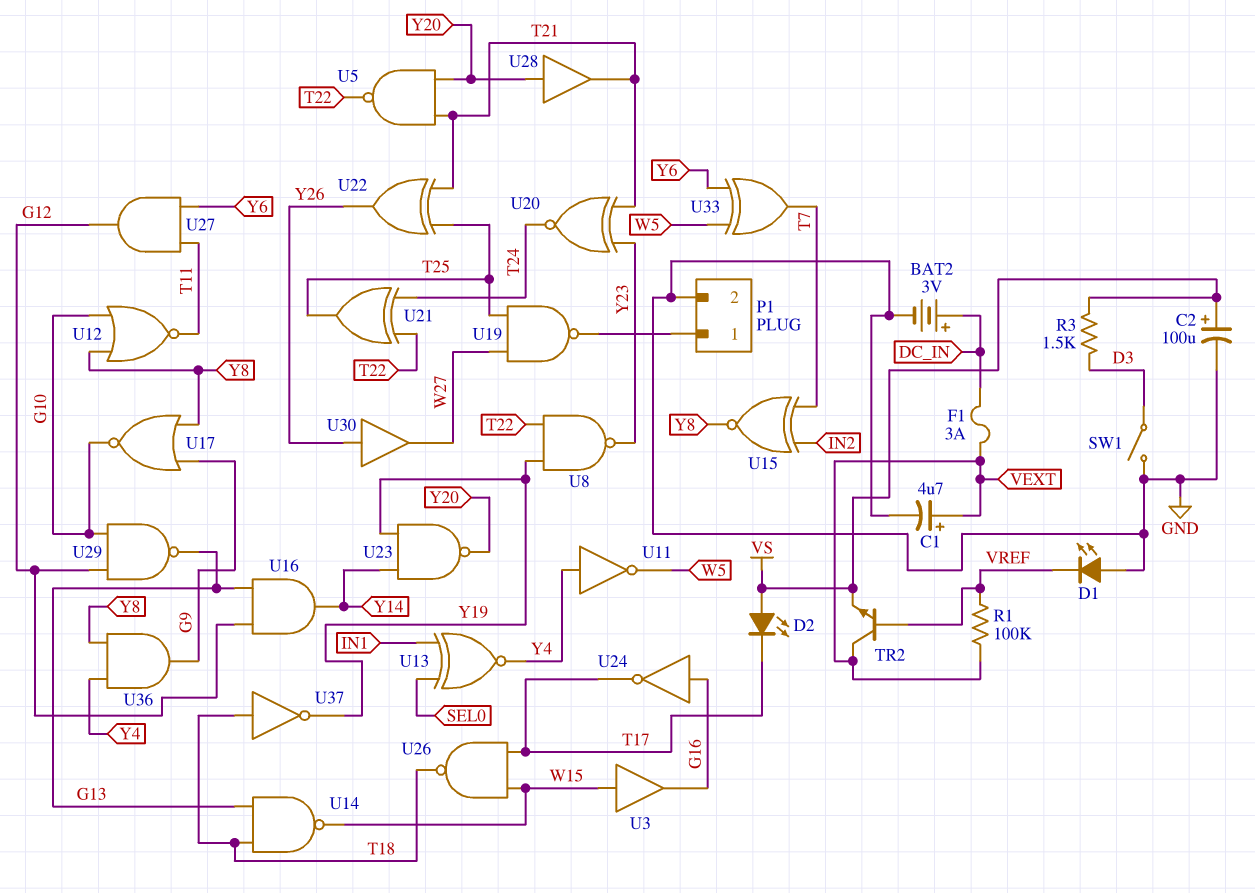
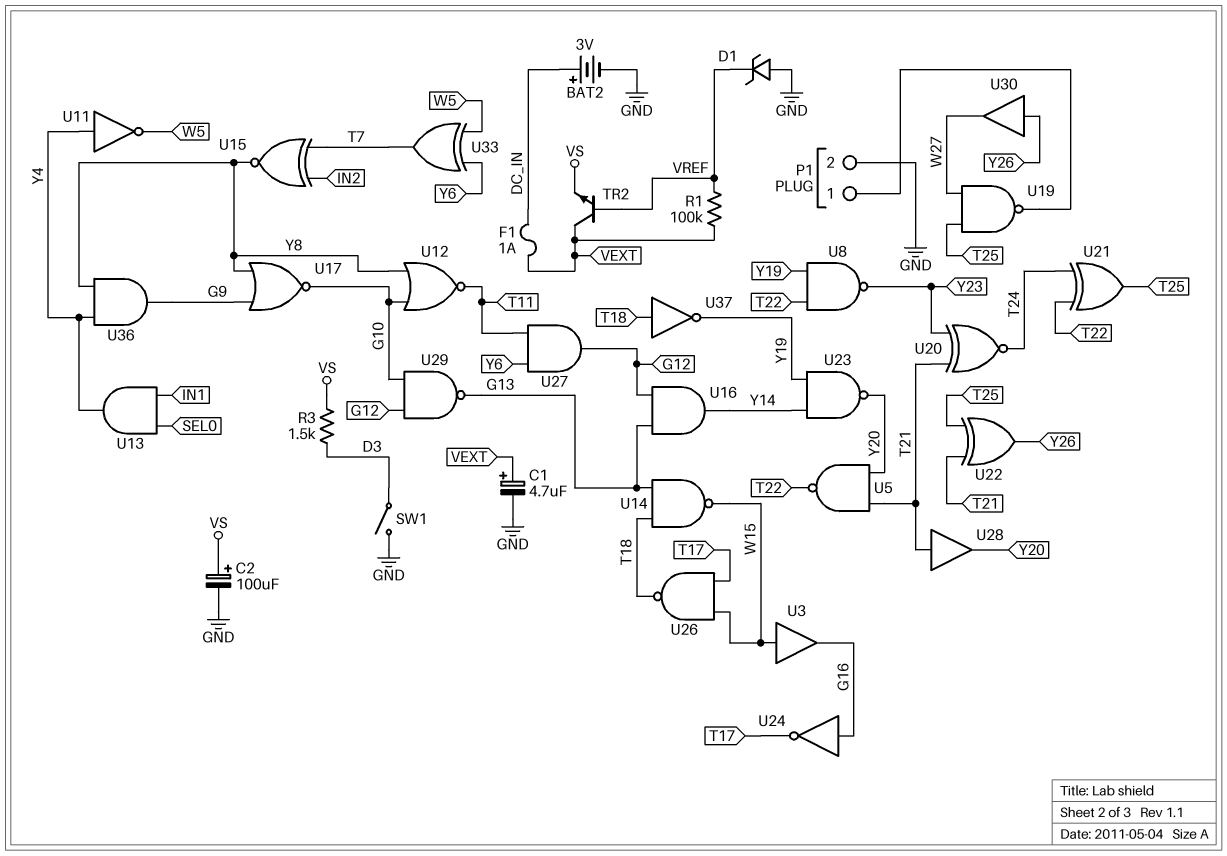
D1: LED (A GND, K VREF) -> zener (A GND, K VREF)
D2: LED (A VS, K T17) -> none
F1: 3A (DC_IN, VEXT) -> 1A (DC_IN, VEXT)
U13: XNOR (in IN1, in SEL0, out Y4) -> AND (in IN1, in SEL0, out Y4)
U28: buffer (in Y20, out T21) -> buffer (in T21, out Y20)

